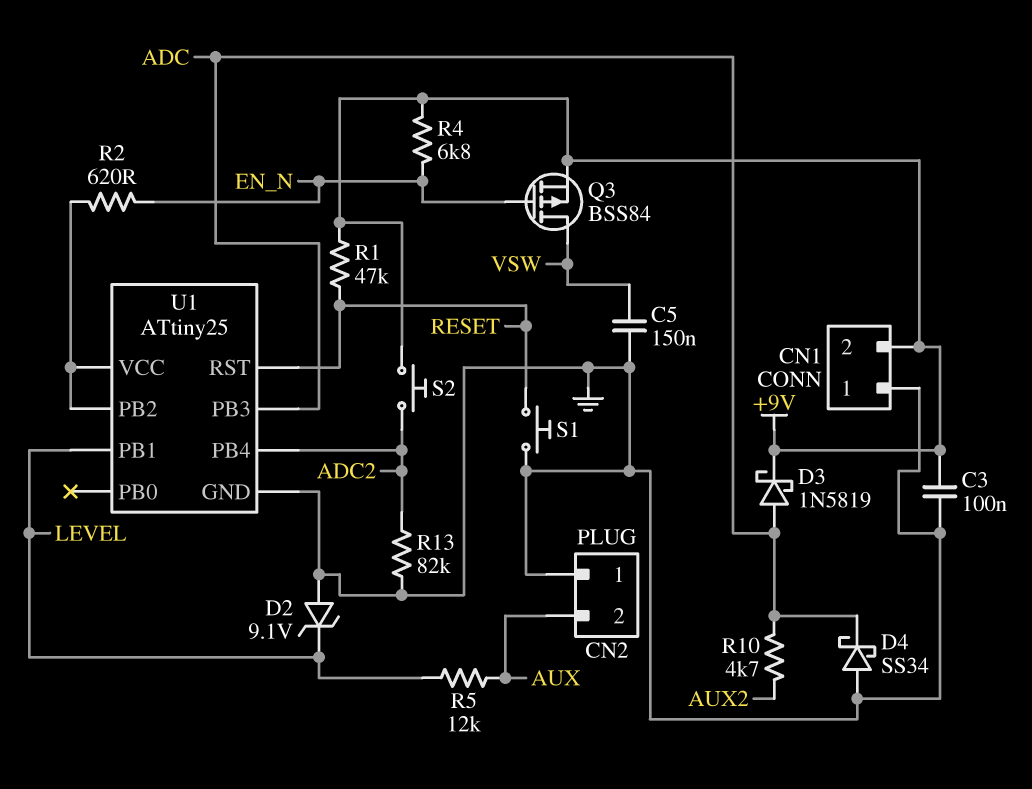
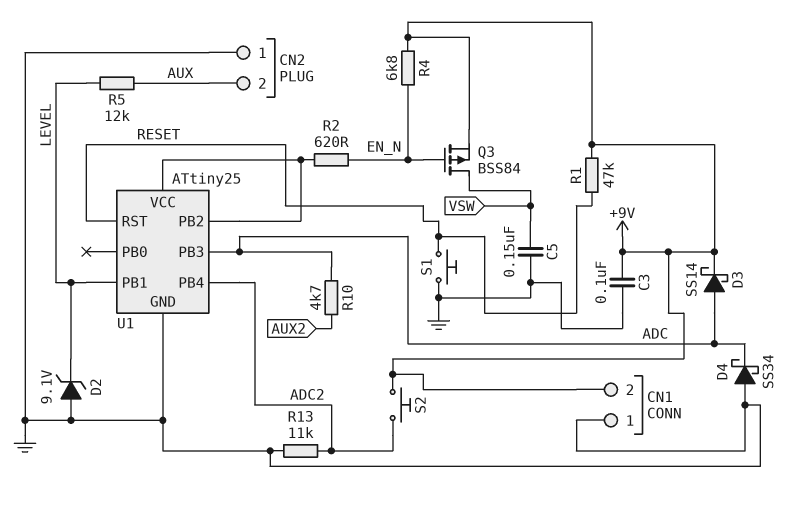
D3: schottky 1N5819 (A ADC, K +9V) -> schottky SS14 (A ADC, K +9V)
R13: 82k (ADC2, GND) -> 11k (ADC2, GND)

